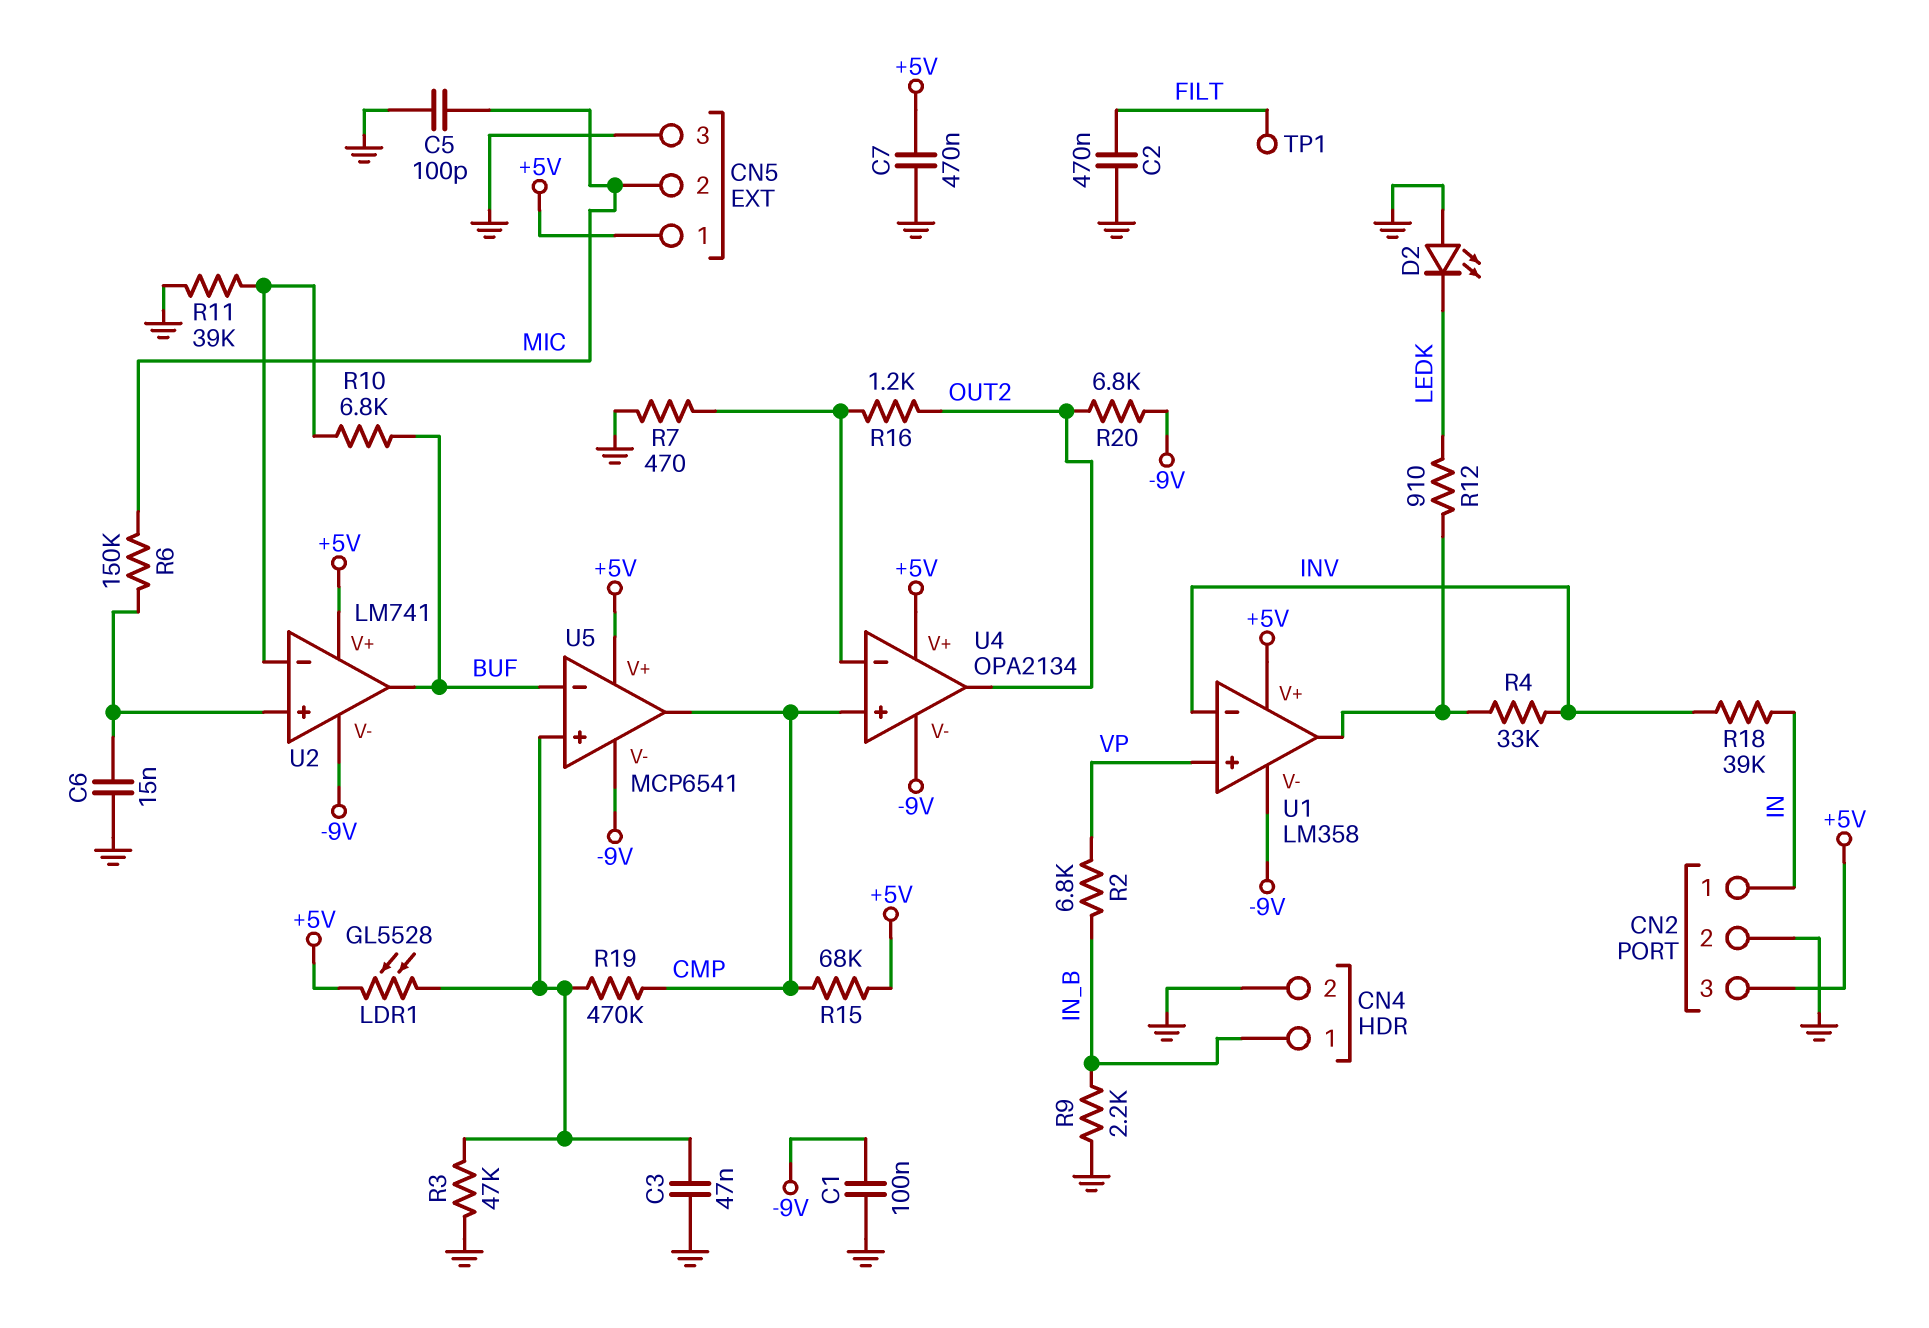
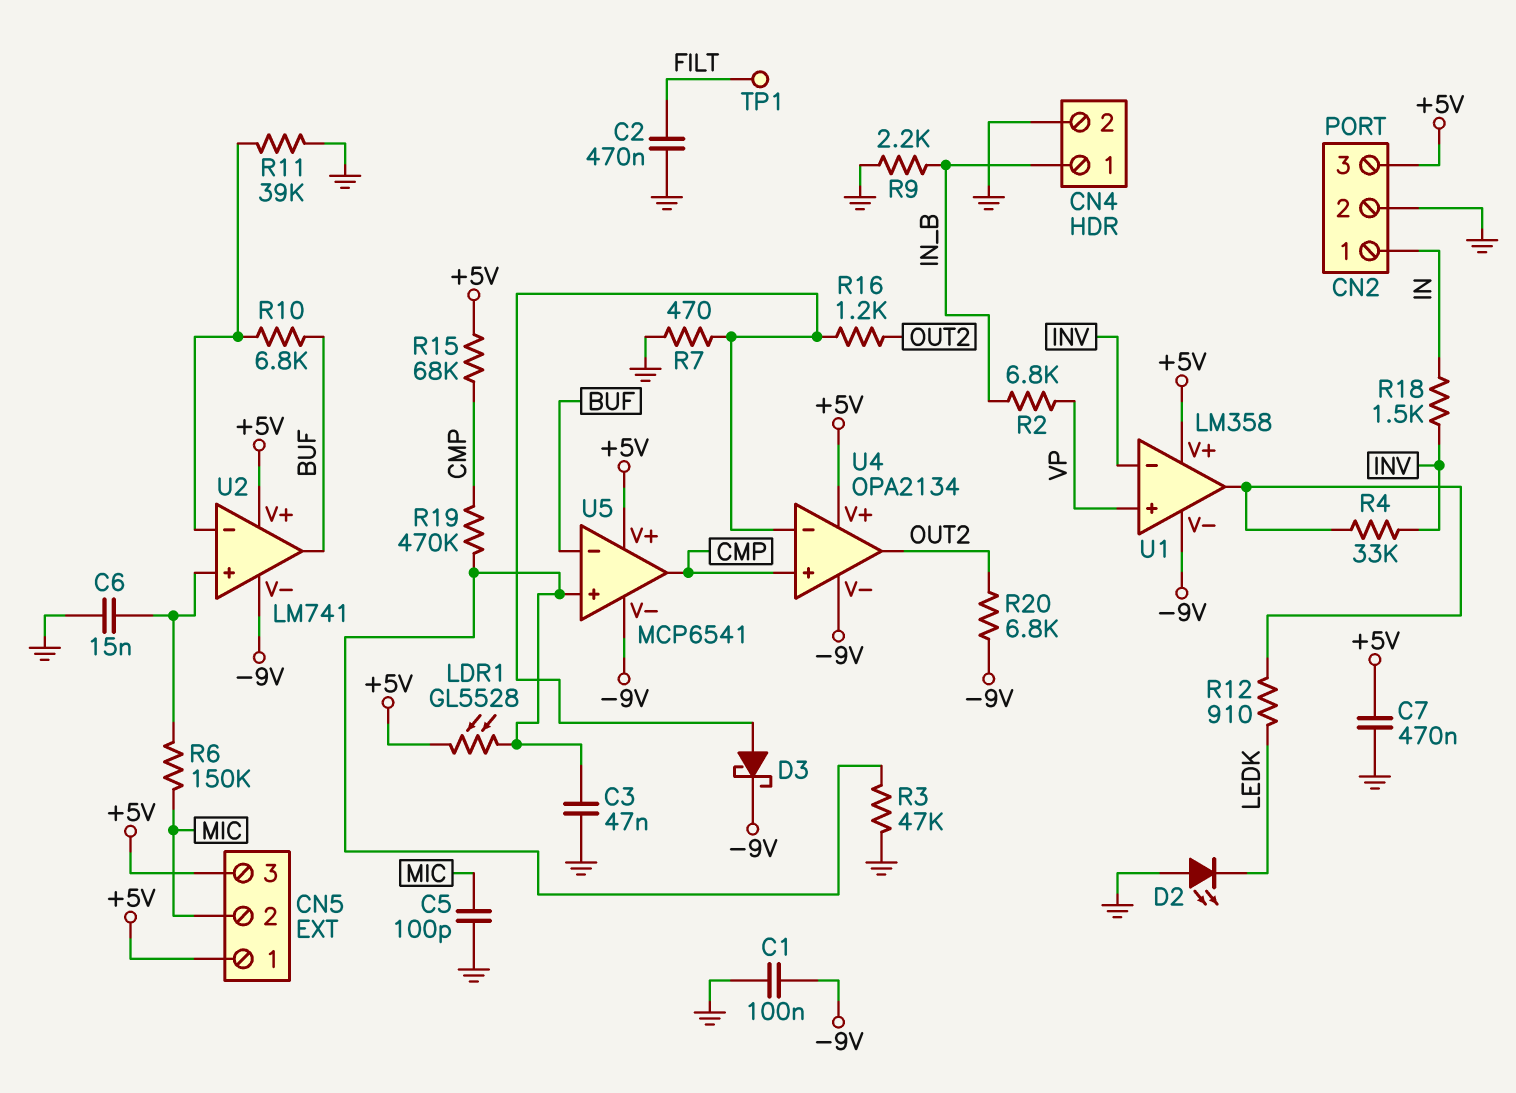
CN5 pin 3: GND -> +5V
D3: none -> schottky (A U4/in-, K -9V)
R18: 39k (IN, INV) -> 1.5k (IN, INV)

